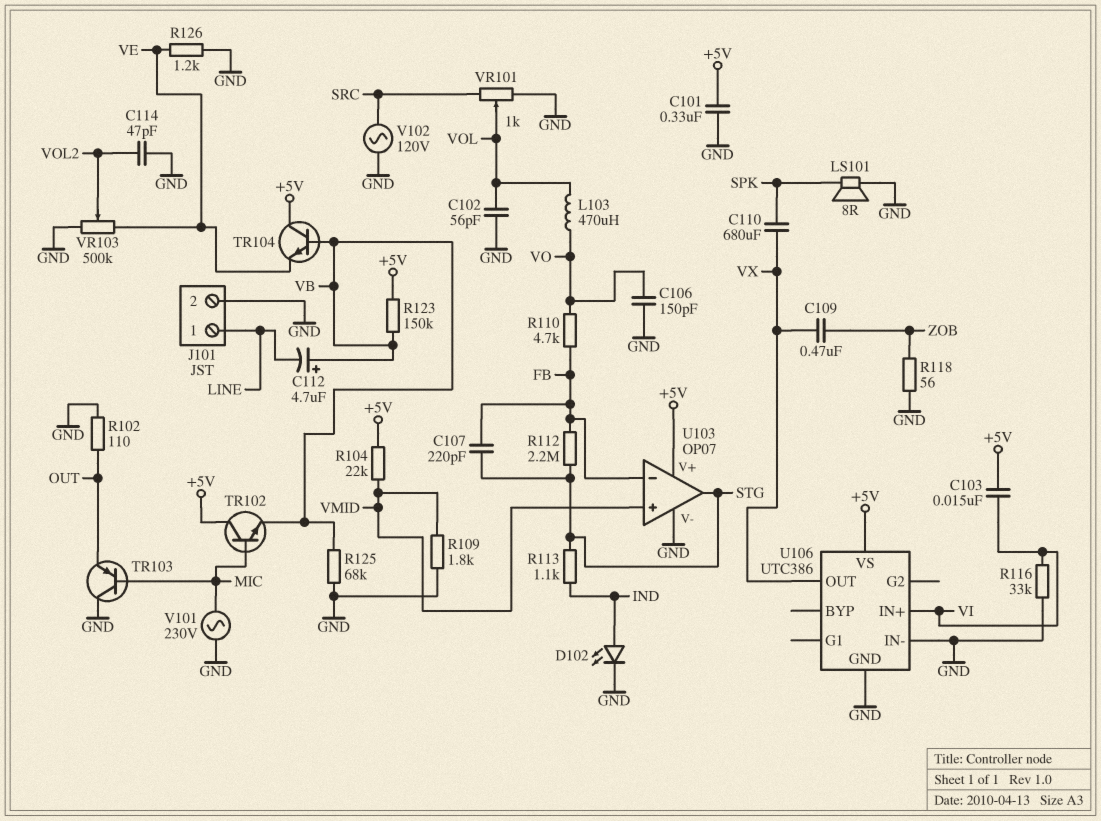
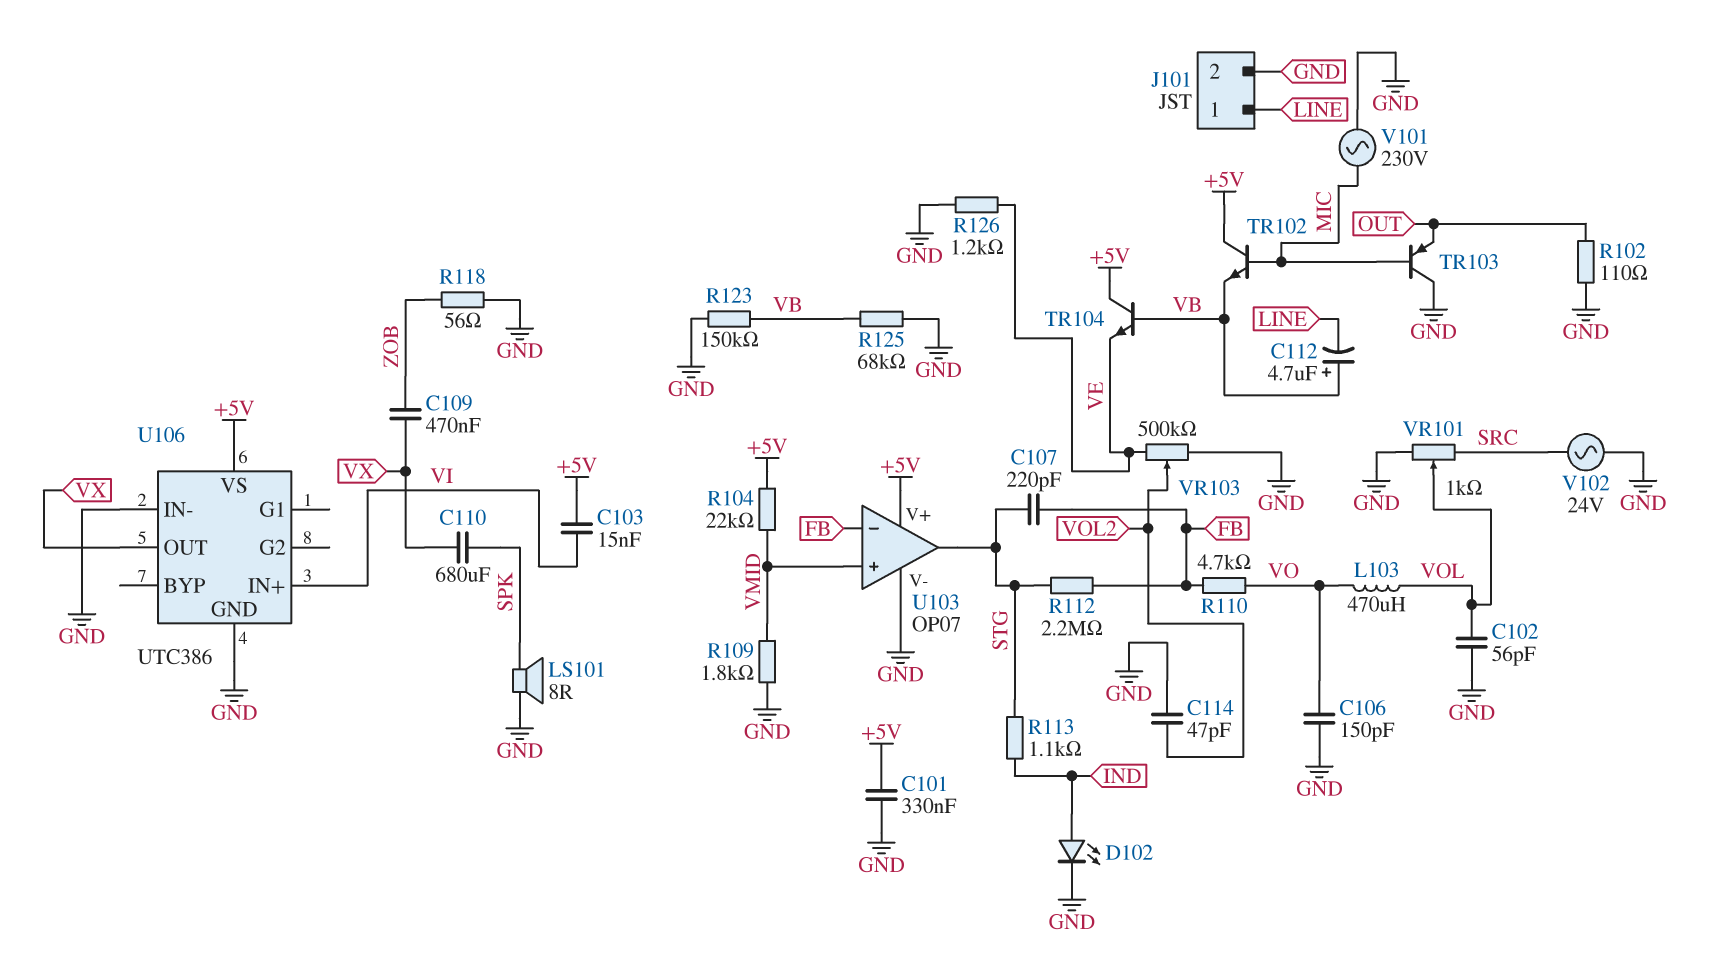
R116: 33k (GND, VI) -> none
R123: 150k (+5V, VB) -> 150k (GND, VB)
V102: AC 120V (GND, SRC) -> AC 24V (GND, SRC)

